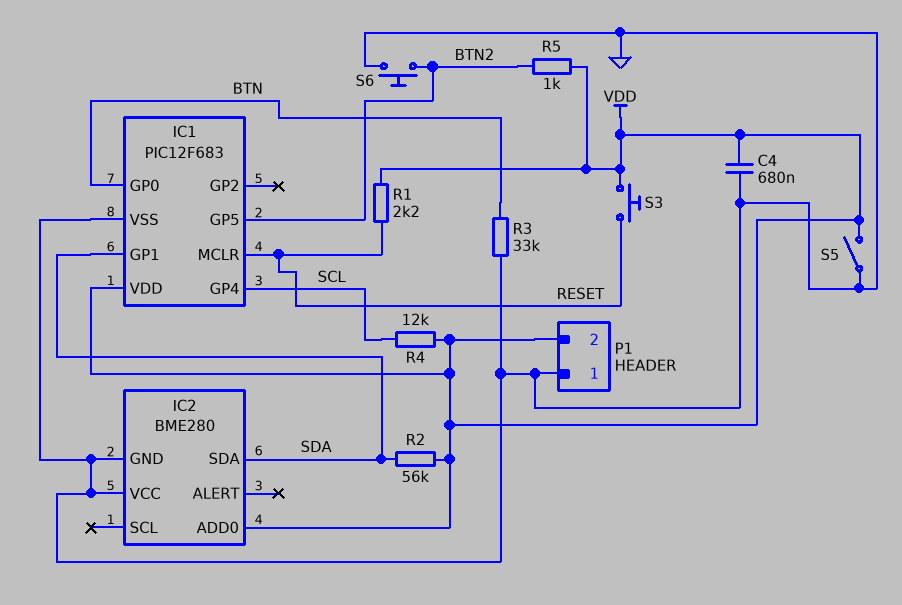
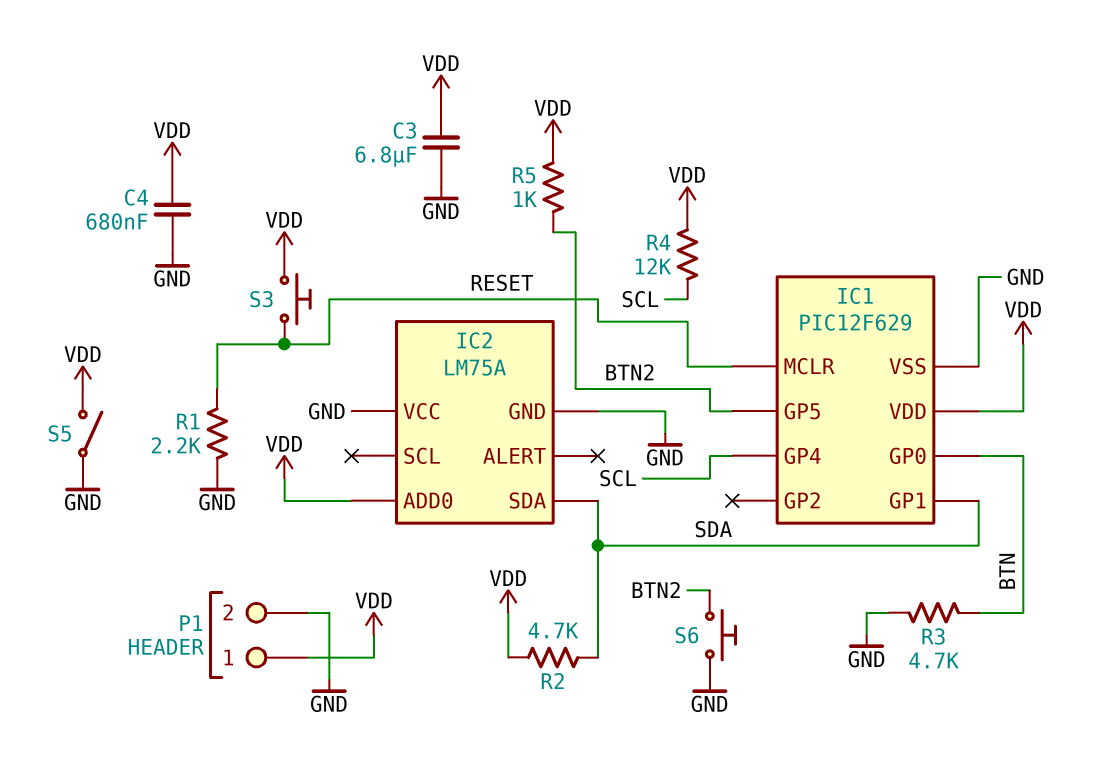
C3: none -> 6.8uF (GND, VDD)
IC1: PIC12F683 -> PIC12F629
IC2: BME280 -> LM75A
P1 pin 1: GND -> VDD
P1 pin 2: VDD -> GND
R1: 2.2k (RESET, VDD) -> 2.2k (GND, RESET)
R2: 56k (SDA, VDD) -> 4.7k (SDA, VDD)
R3: 33k (BTN, GND) -> 4.7k (BTN, GND)

